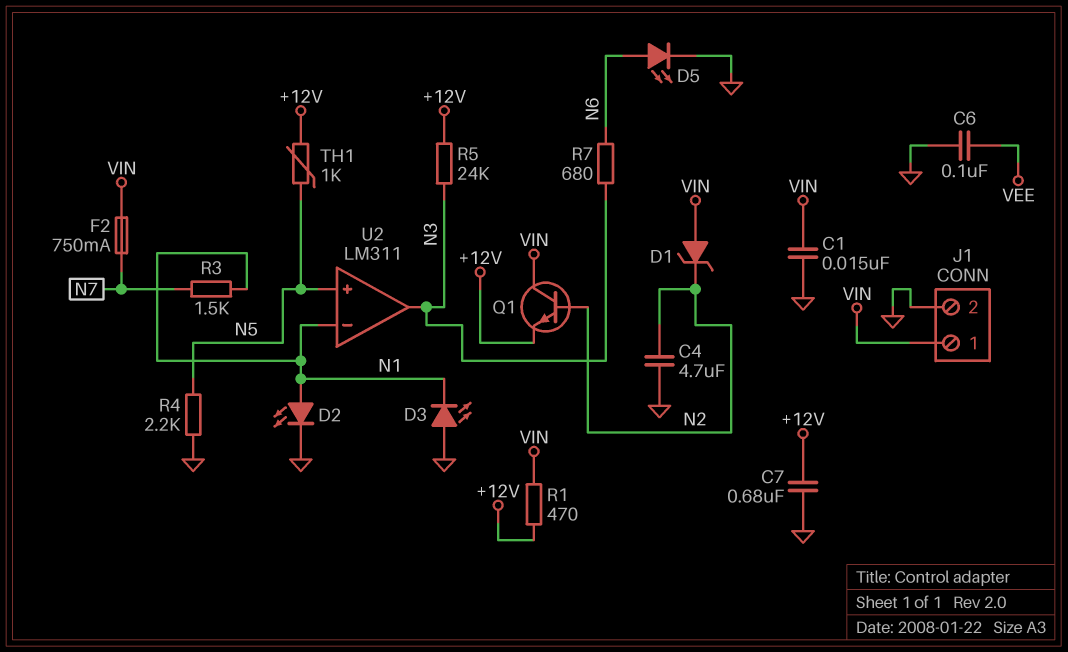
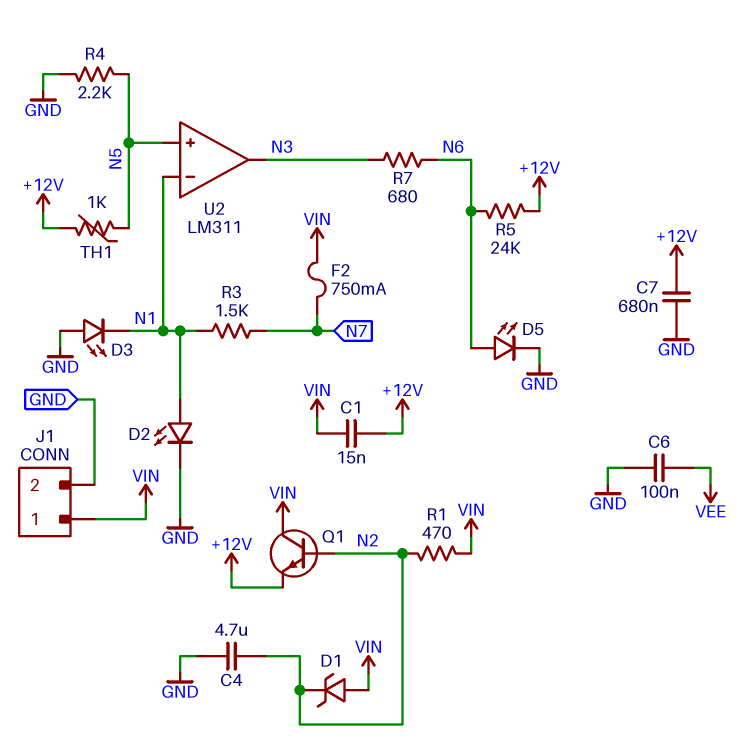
C1: 15nF (GND, VIN) -> 15nF (+12V, VIN)
R1: 470 (+12V, VIN) -> 470 (N2, VIN)
R5: 24k (+12V, N3) -> 24k (+12V, N6)

